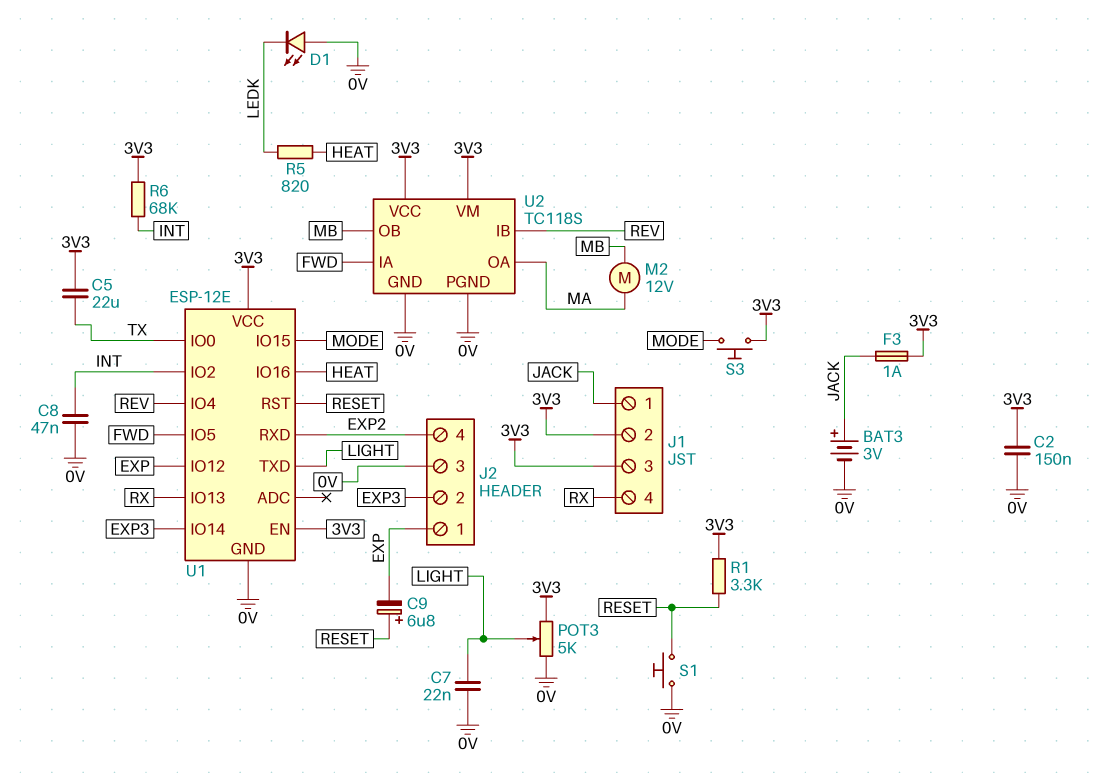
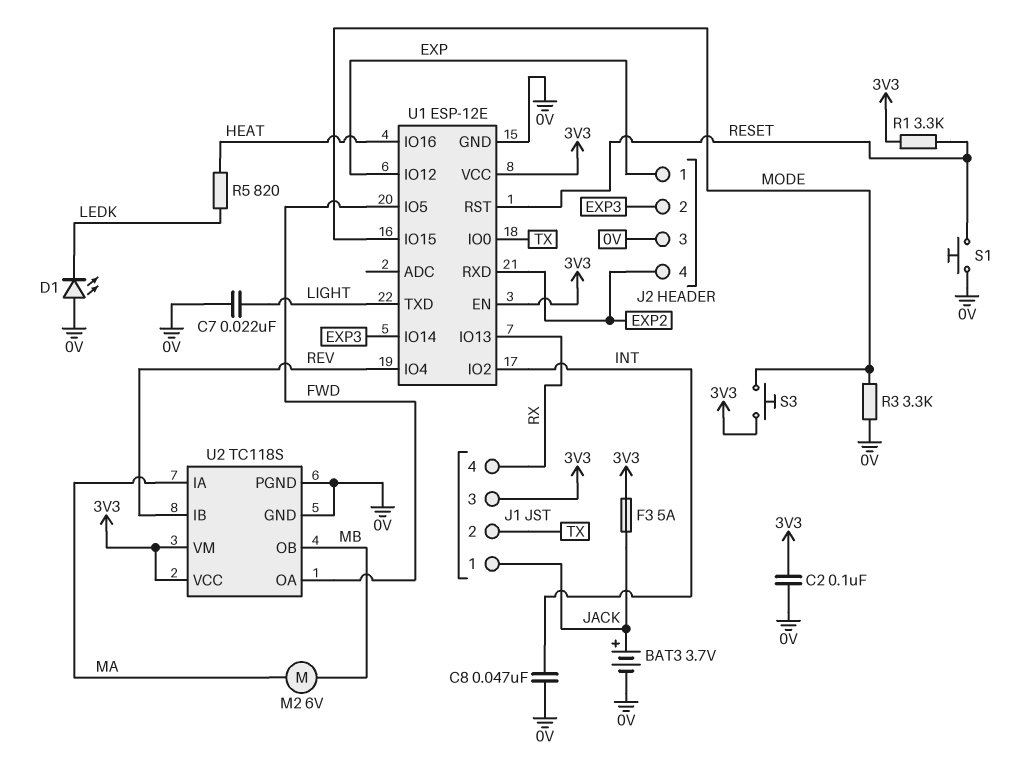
BAT3: 3V (plus JACK, minus 0V) -> 3.7V (plus JACK, minus 0V)
C2: 150nF (0V, 3V3) -> 100nF (0V, 3V3)
C5: 22uF (3V3, TX) -> none
C9: 6.8uF (plus RESET, minus EXP) -> none
F3: 1A (3V3, JACK) -> 5A (3V3, JACK)
J1 pin 2: 3V3 -> TX
M2: motor 12V (MA, MB) -> motor 6V (MA, MB)
POT3: 5k (0V, 3V3, wiper LIGHT) -> none
R3: none -> 3.3k (0V, MODE)
R6: 68k (3V3, INT) -> none
U2 pin IA: FWD -> MA
U2 pin OA: MA -> FWD

